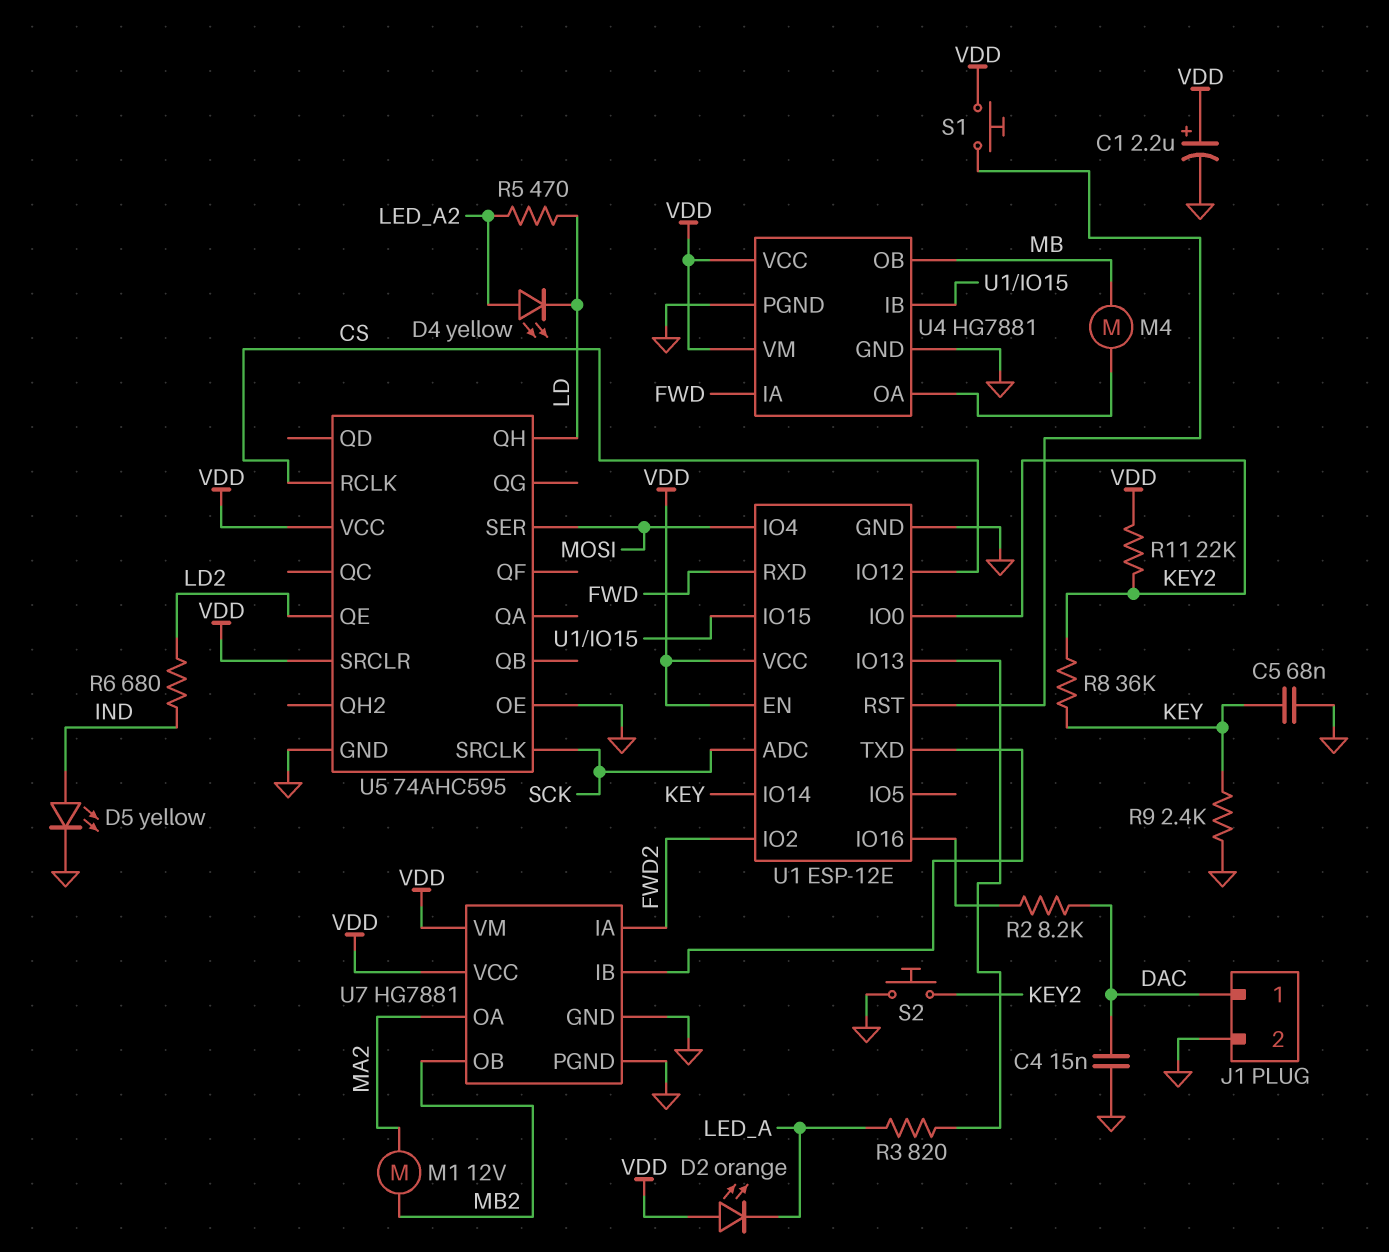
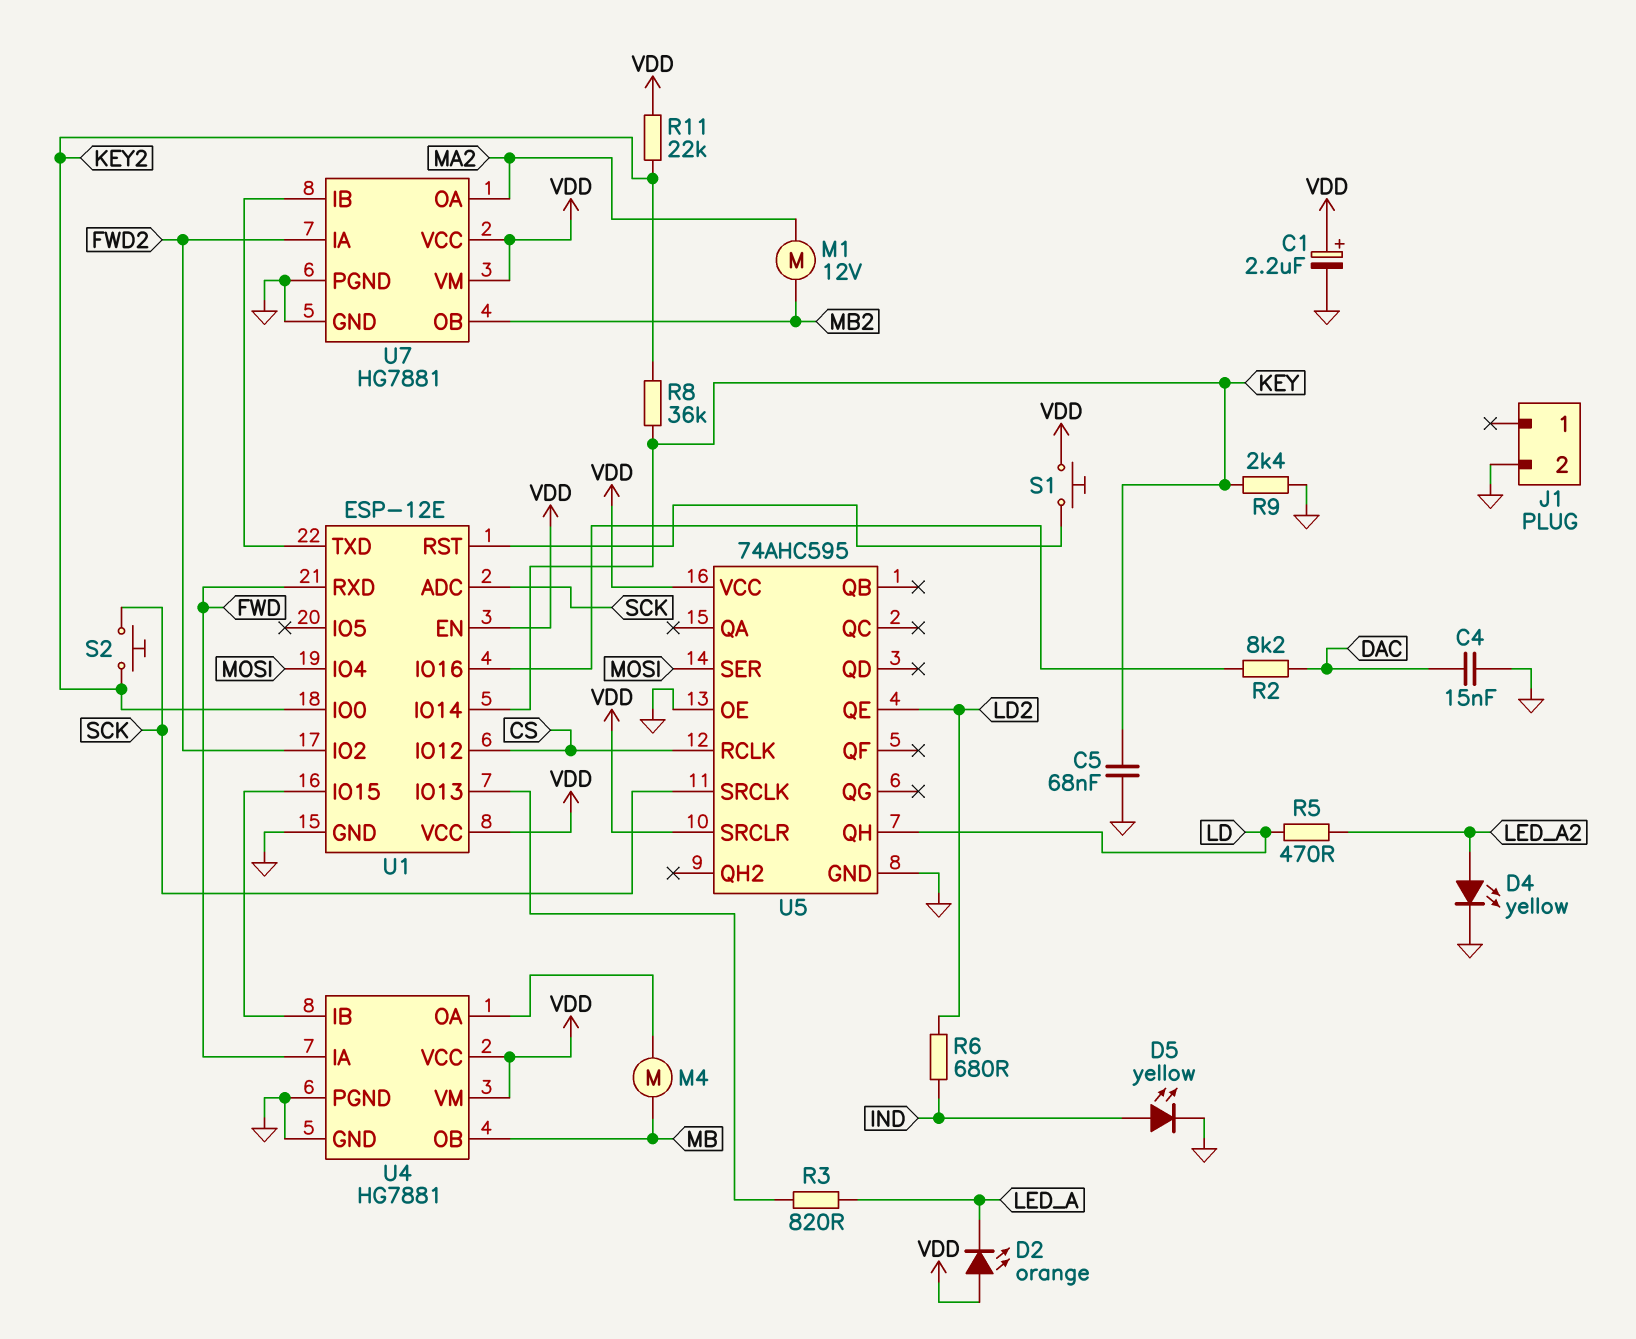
D4: LED yellow (A LED_A2, K LD) -> LED yellow (A LED_A2, K GND)
J1 pin 1: DAC -> none
S2: button (GND, KEY2) -> button (KEY2, SCK)

